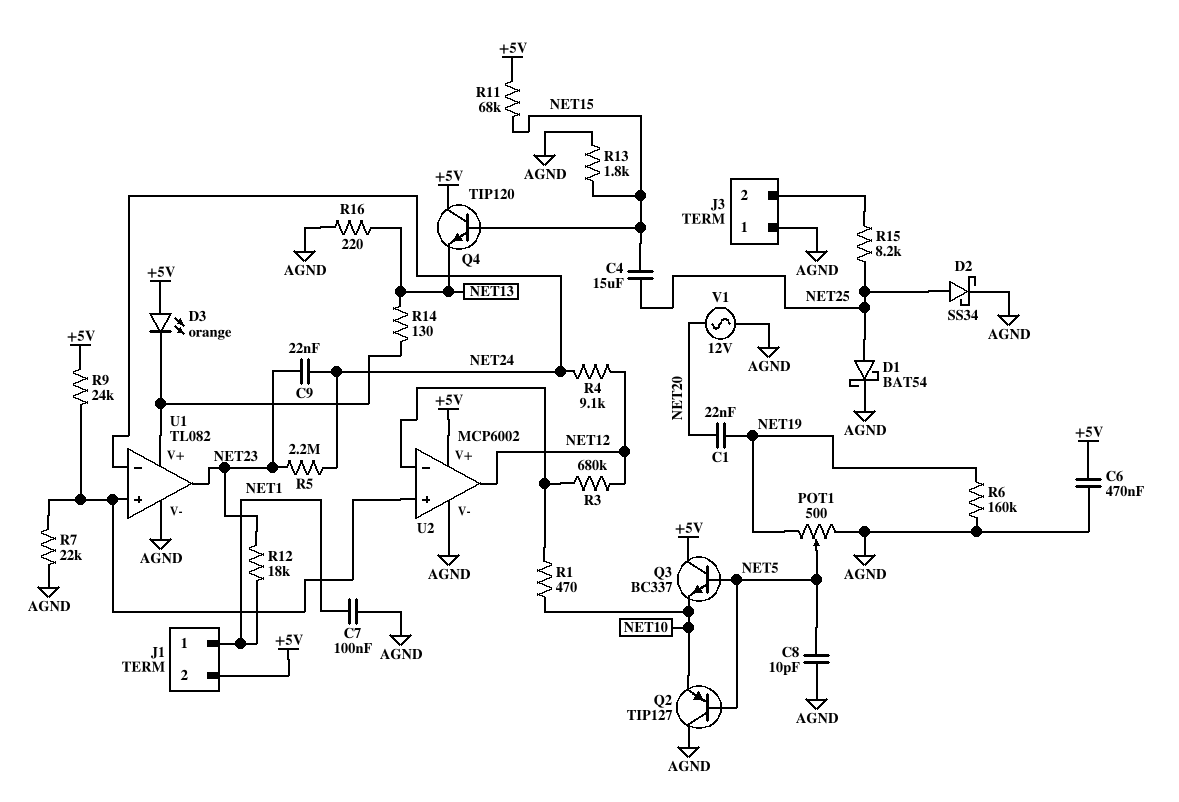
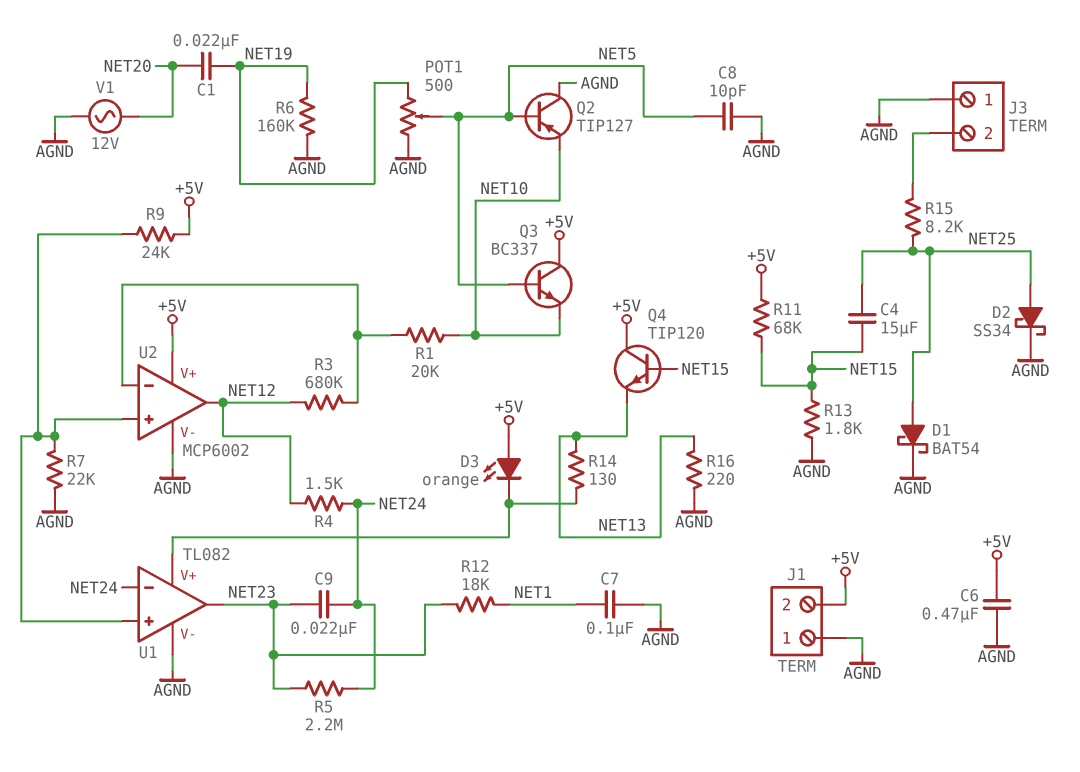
J1 pin 1: NET1 -> AGND
R1: 470 (NET10, U2/in-) -> 20k (NET10, U2/in-)
R4: 9.1k (NET12, NET24) -> 1.5k (NET12, NET24)

